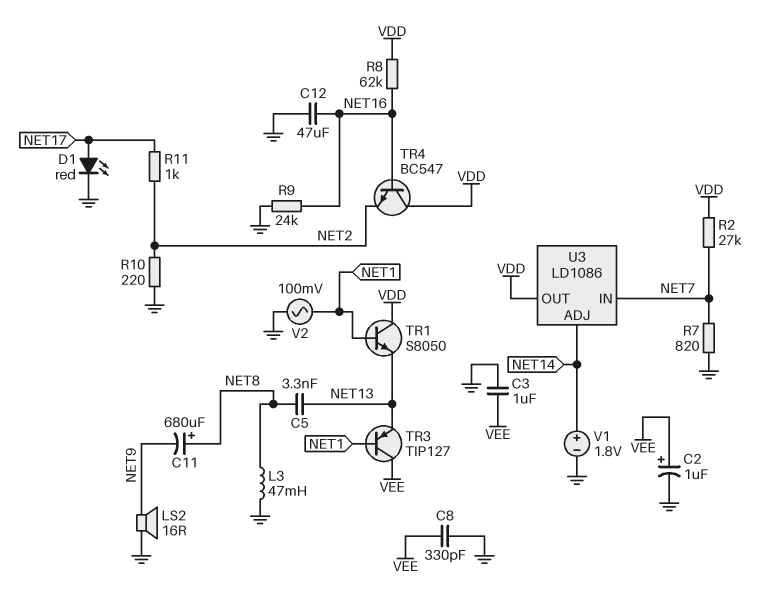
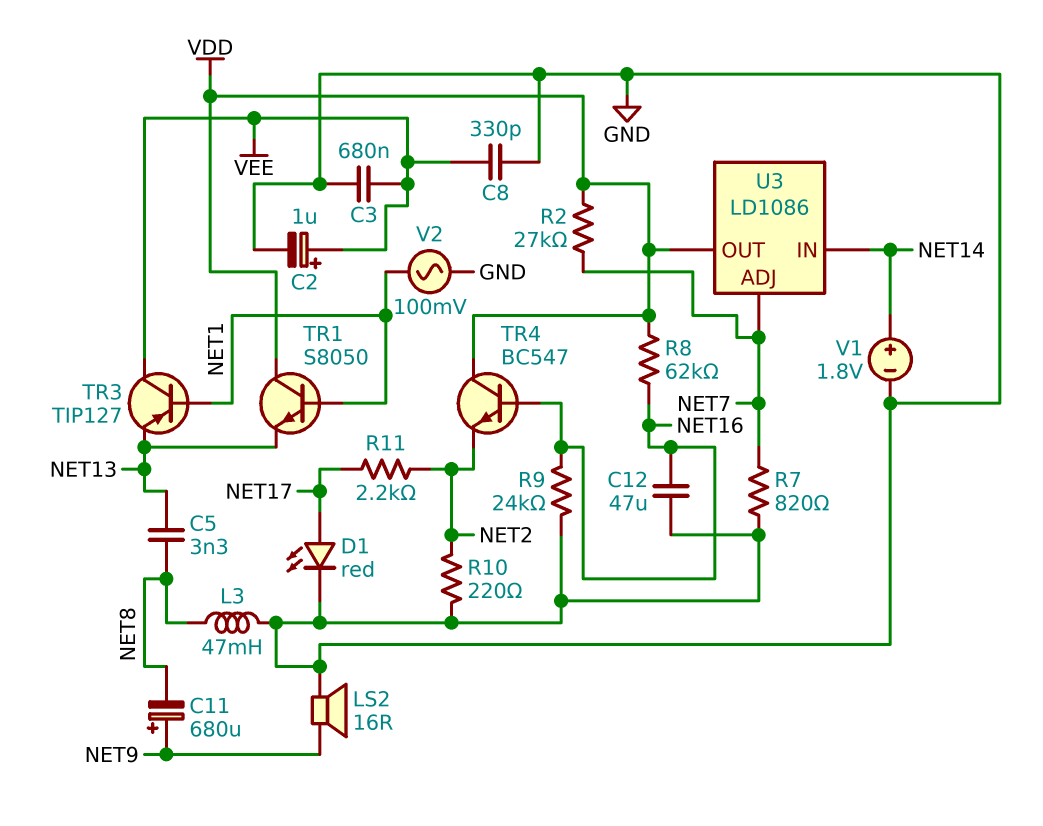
C3: 1uF (GND, VEE) -> 680nF (GND, VEE)
C11: 680uF (plus NET8, minus NET9) -> 680uF (plus NET9, minus NET8)
R11: 1k (NET2, NET17) -> 2.2k (NET2, NET17)
U3 pin ADJ: NET14 -> NET7
U3 pin IN: NET7 -> NET14

